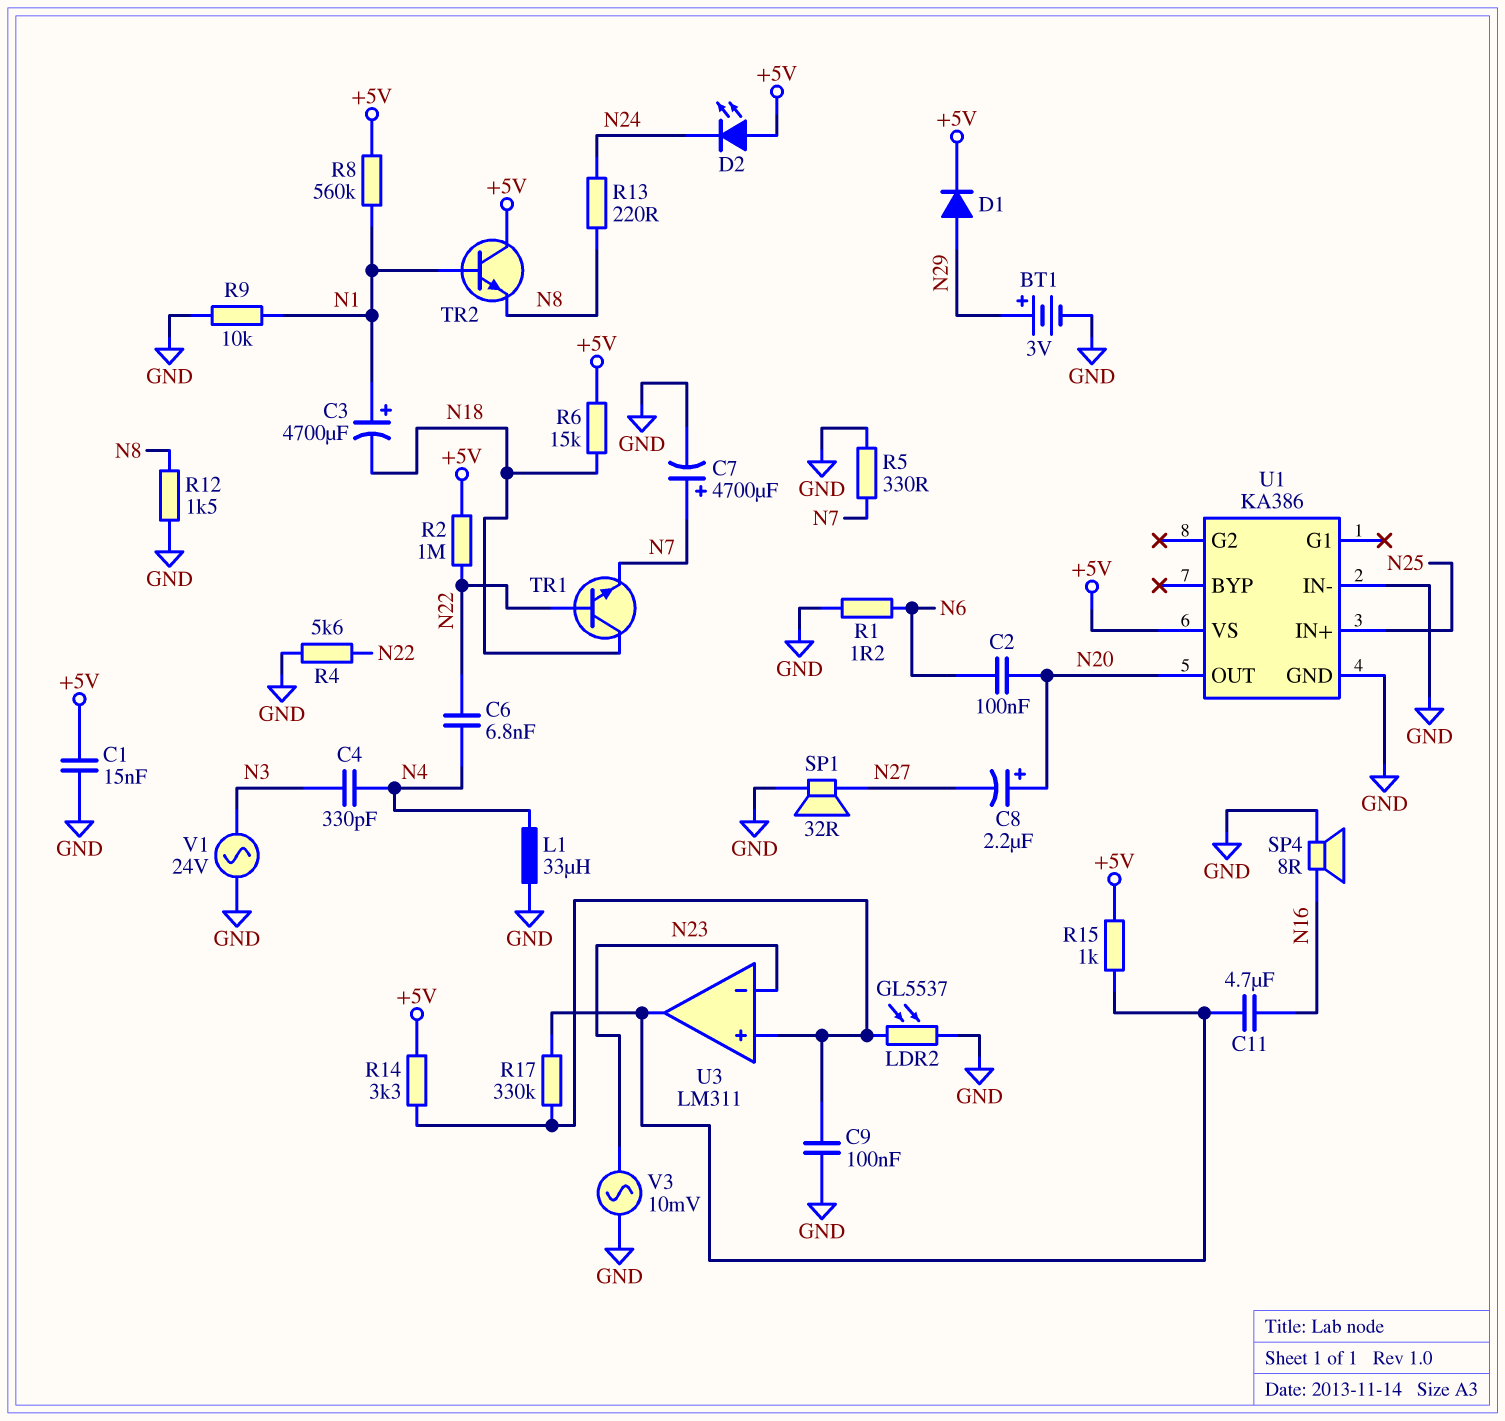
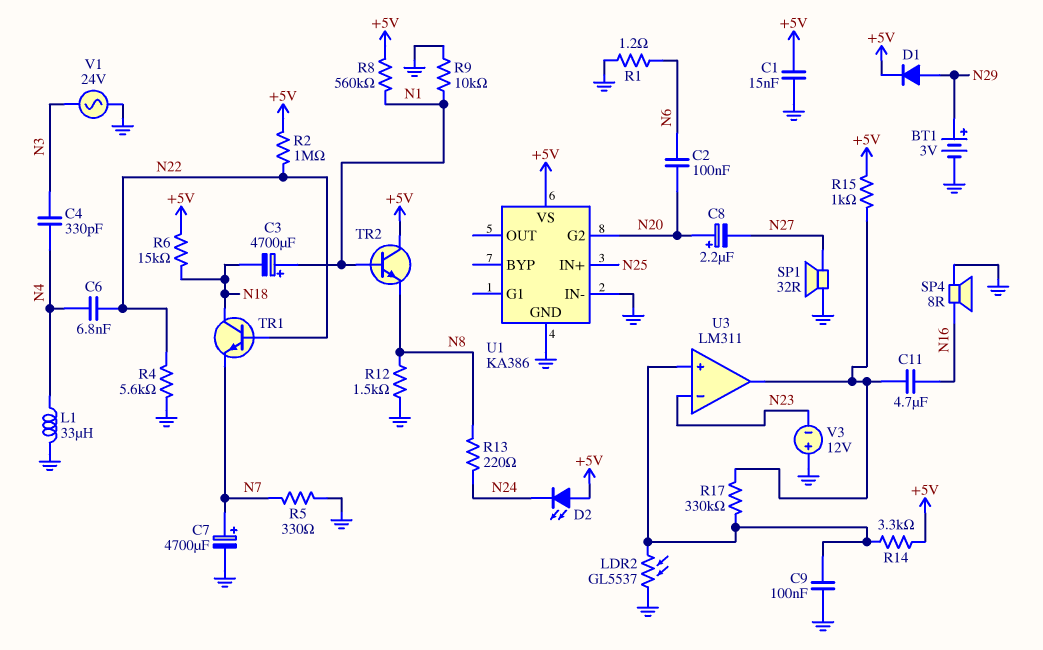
U1 pin G2: none -> N20
U1 pin OUT: N20 -> none
V3: AC 10mV (GND, N23) -> 12V (plus GND, minus N23)

